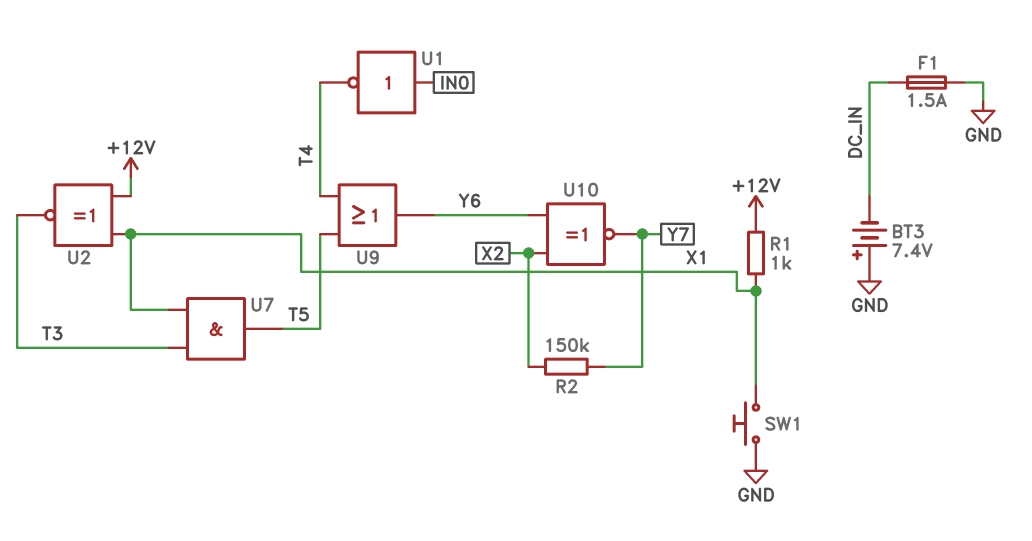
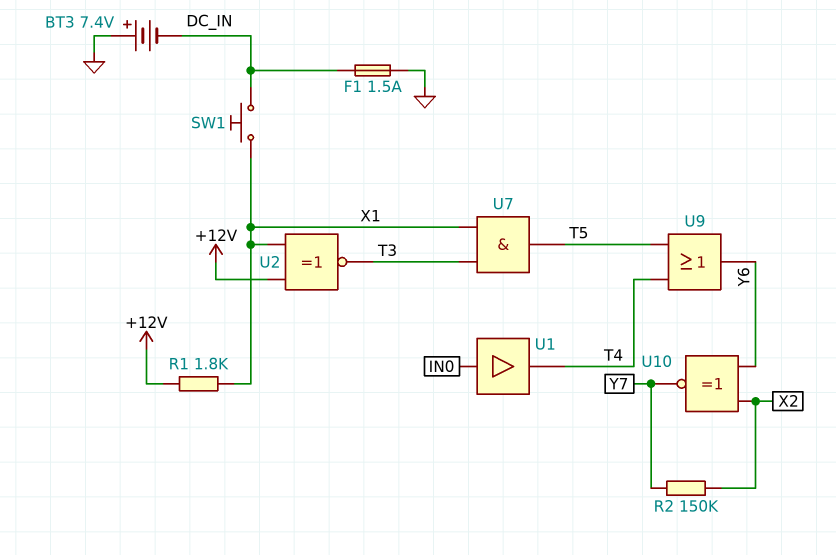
R1: 1k (+12V, X1) -> 1.8k (+12V, X1)
SW1: button (GND, X1) -> button (DC_IN, X1)
U1: NOT (in IN0, out T4) -> buffer (in IN0, out T4)

